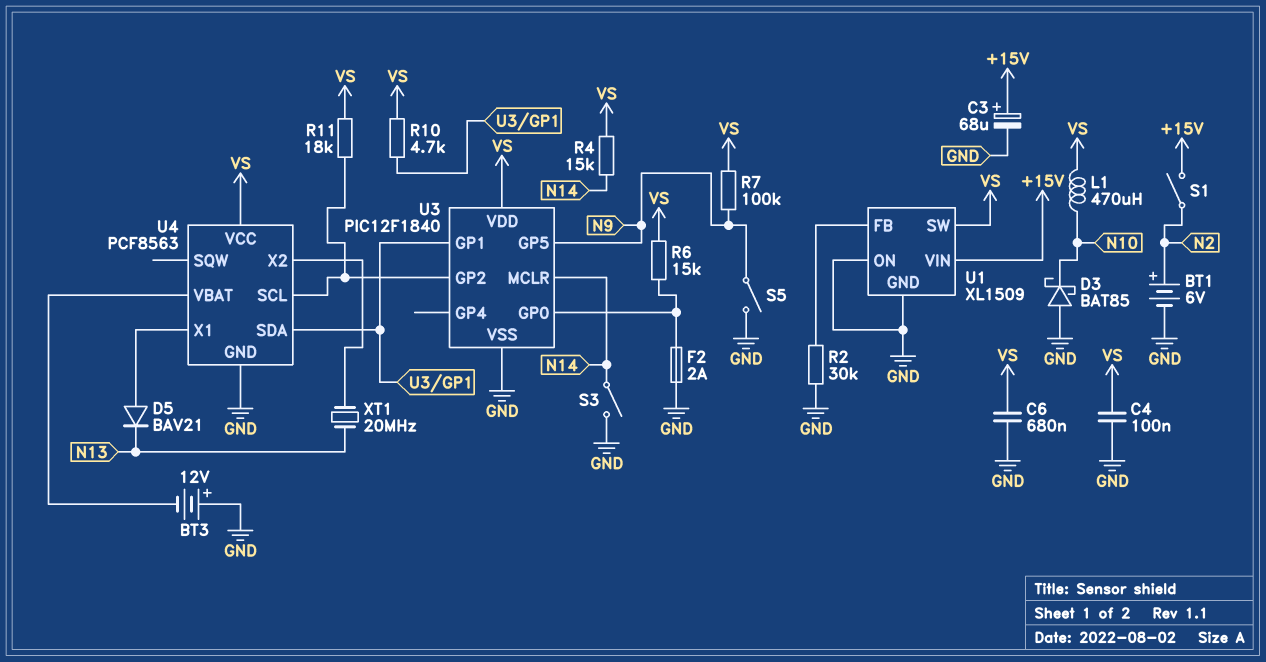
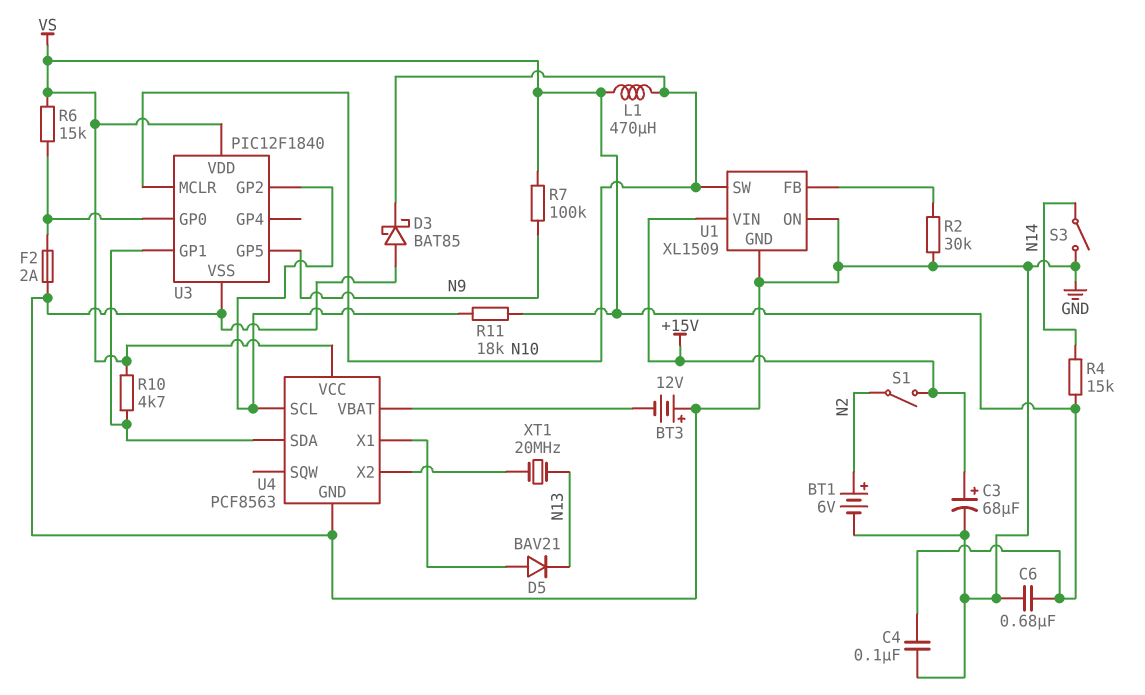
S5: switch (GND, N9) -> none
U1 pin SW: VS -> N10
U3 pin MCLR: N14 -> N10

